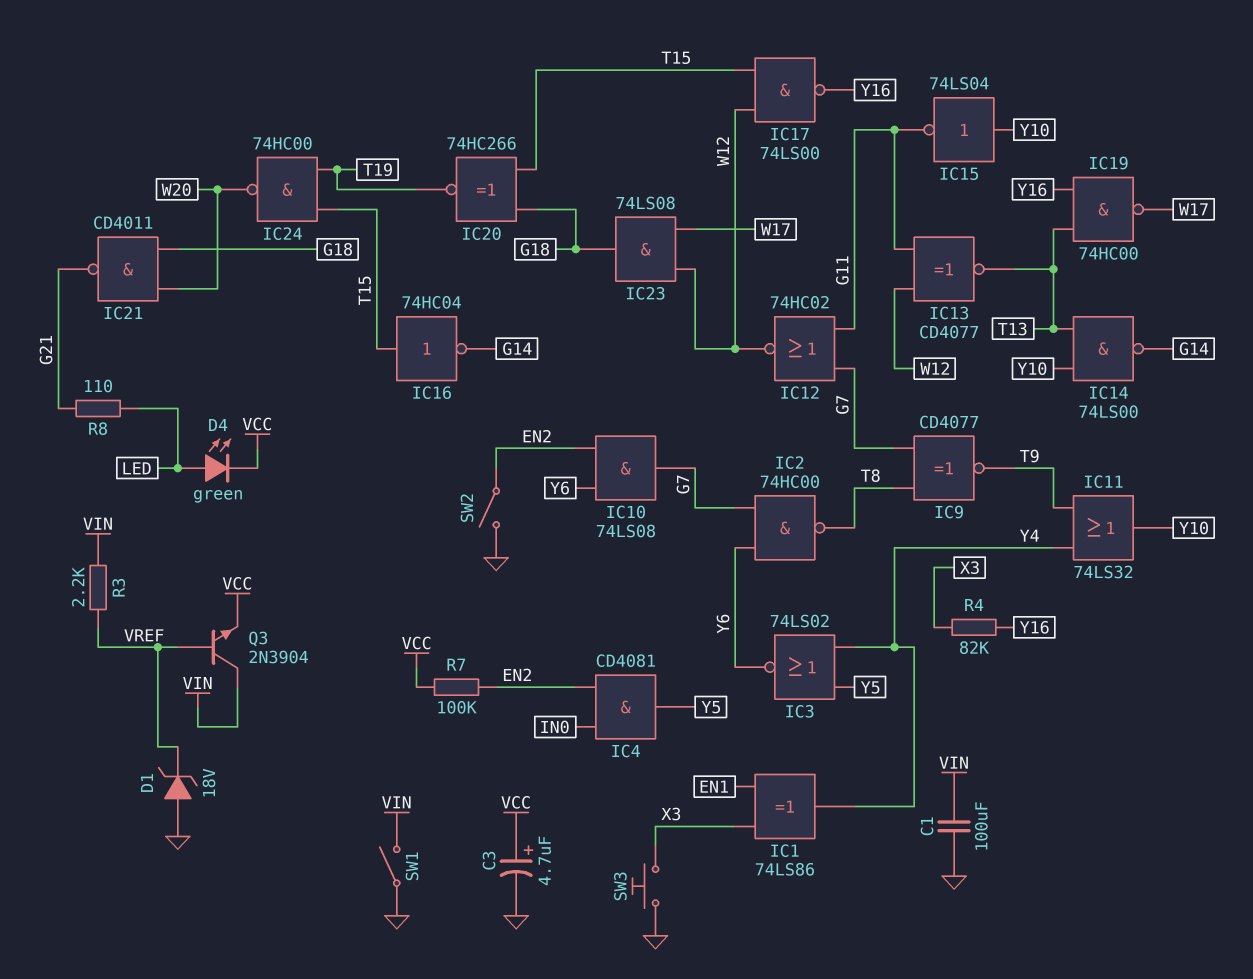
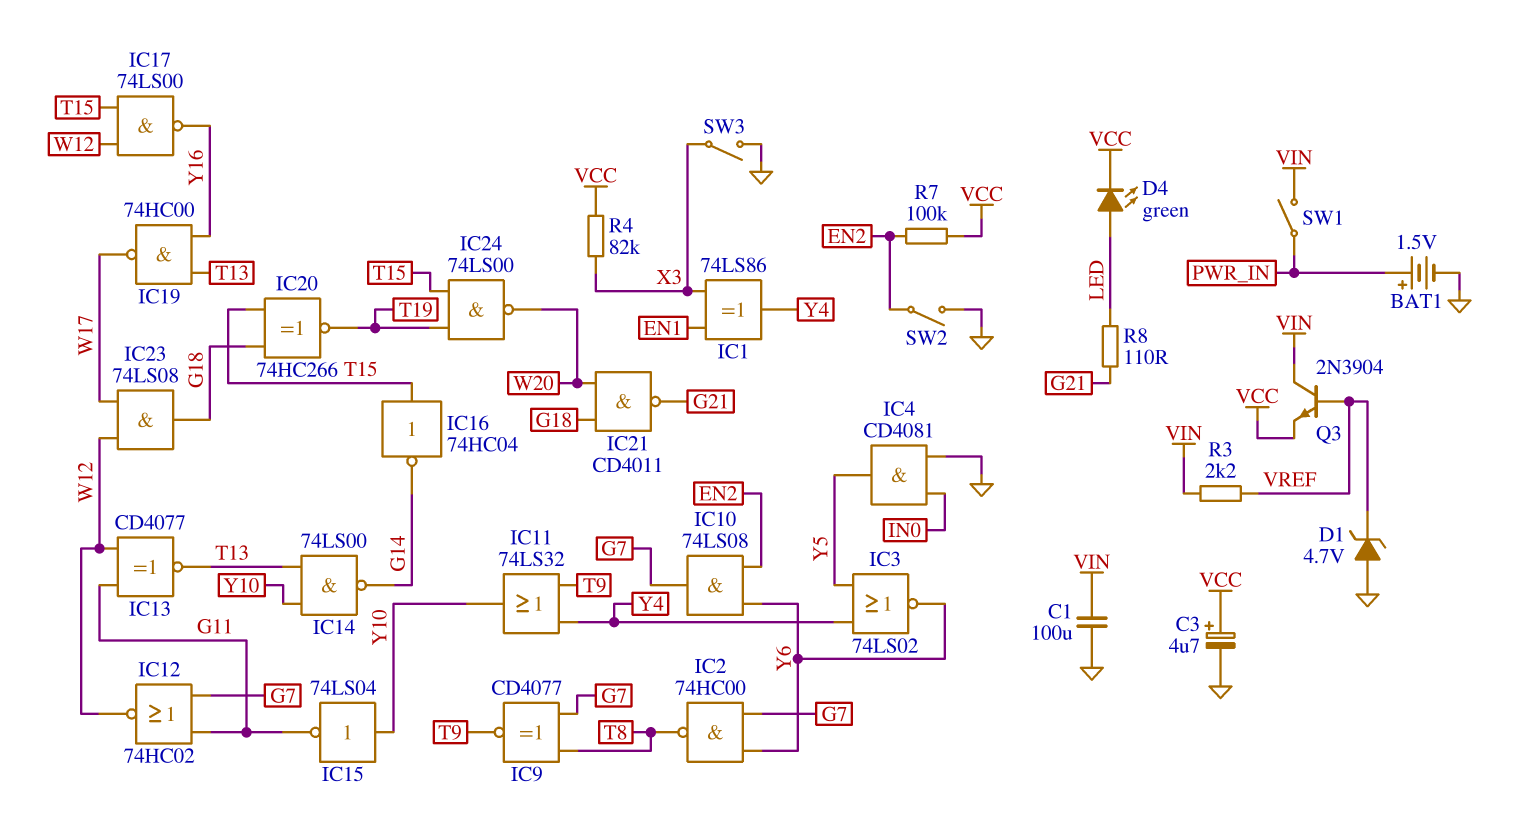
BAT1: none -> 1.5V (plus PWR_IN, minus GND)
D1: zener 18V (A GND, K VREF) -> zener 4.7V (A GND, K VREF)
IC4: AND CD4081 (in EN2, in IN0, out Y5) -> AND CD4081 (in GND, in IN0, out Y5)
IC24: NAND 74HC00 (in T15, in T19, out W20) -> NAND 74LS00 (in T15, in T19, out W20)
R4: 82k (X3, Y16) -> 82k (VCC, X3)
SW1: switch (GND, VIN) -> switch (PWR_IN, VIN)
SW3: button (GND, X3) -> switch (GND, X3)

